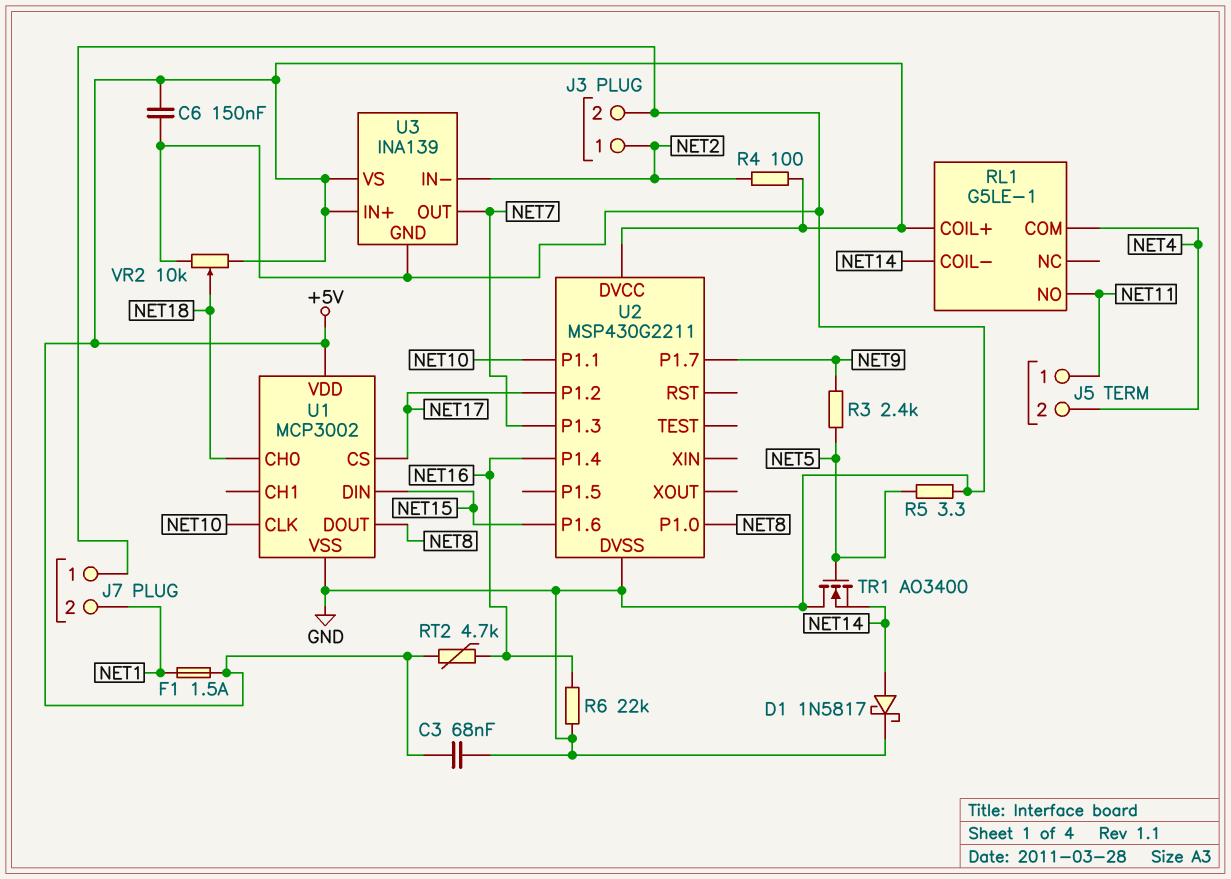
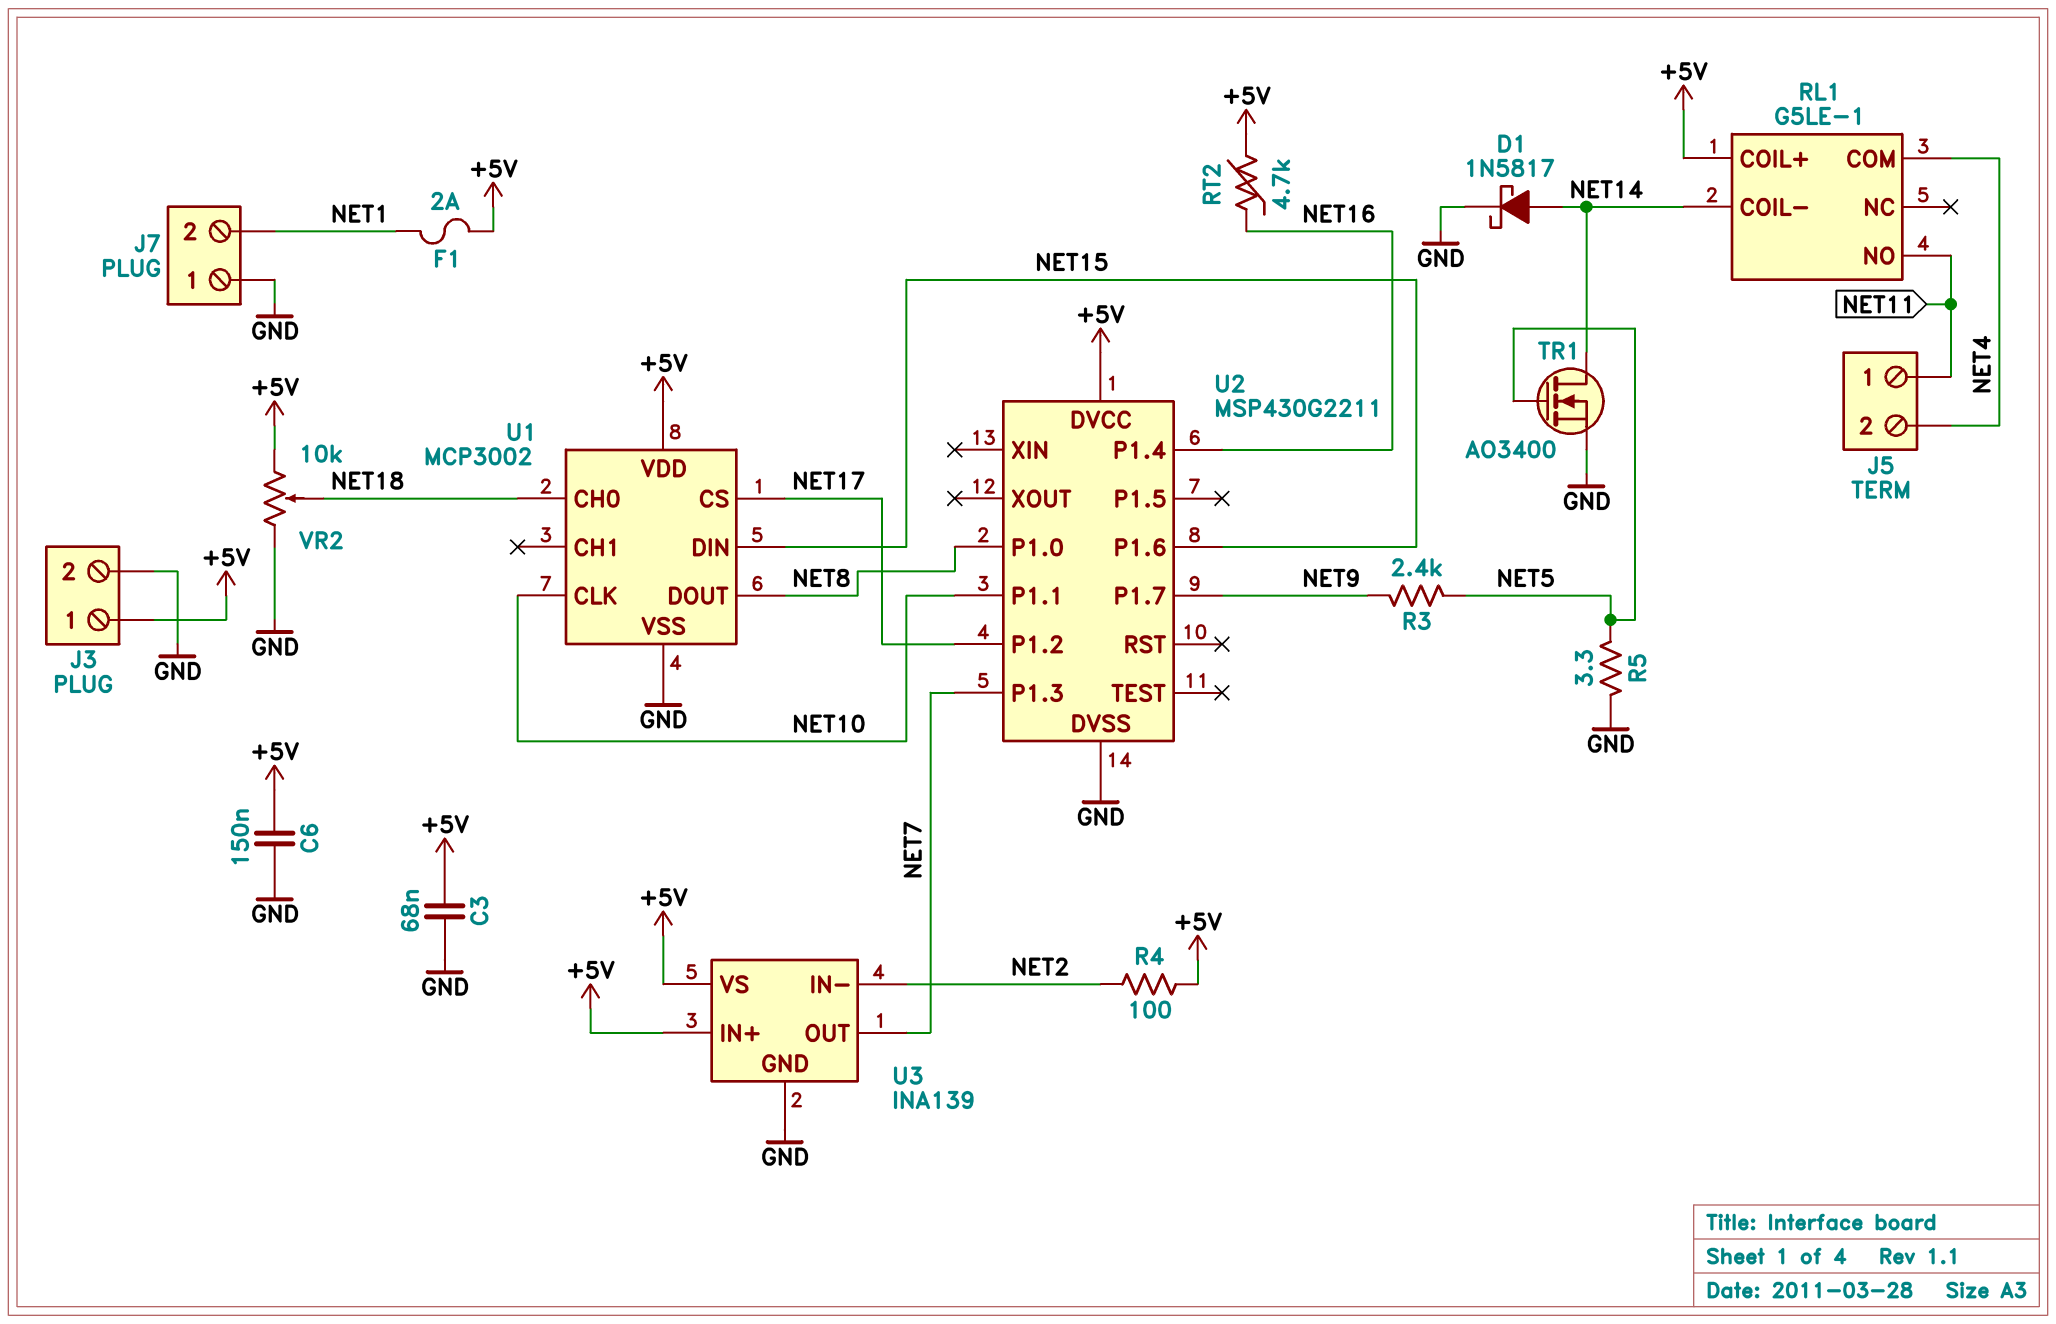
F1: 1.5A (+5V, NET1) -> 2A (+5V, NET1)
J3 pin 1: NET2 -> +5V
R6: 22k (GND, NET16) -> none
TR1: NMOS AO3400 (G NET5, D GND, S NET14) -> NMOS AO3400 (G NET5, D NET14, S GND)

